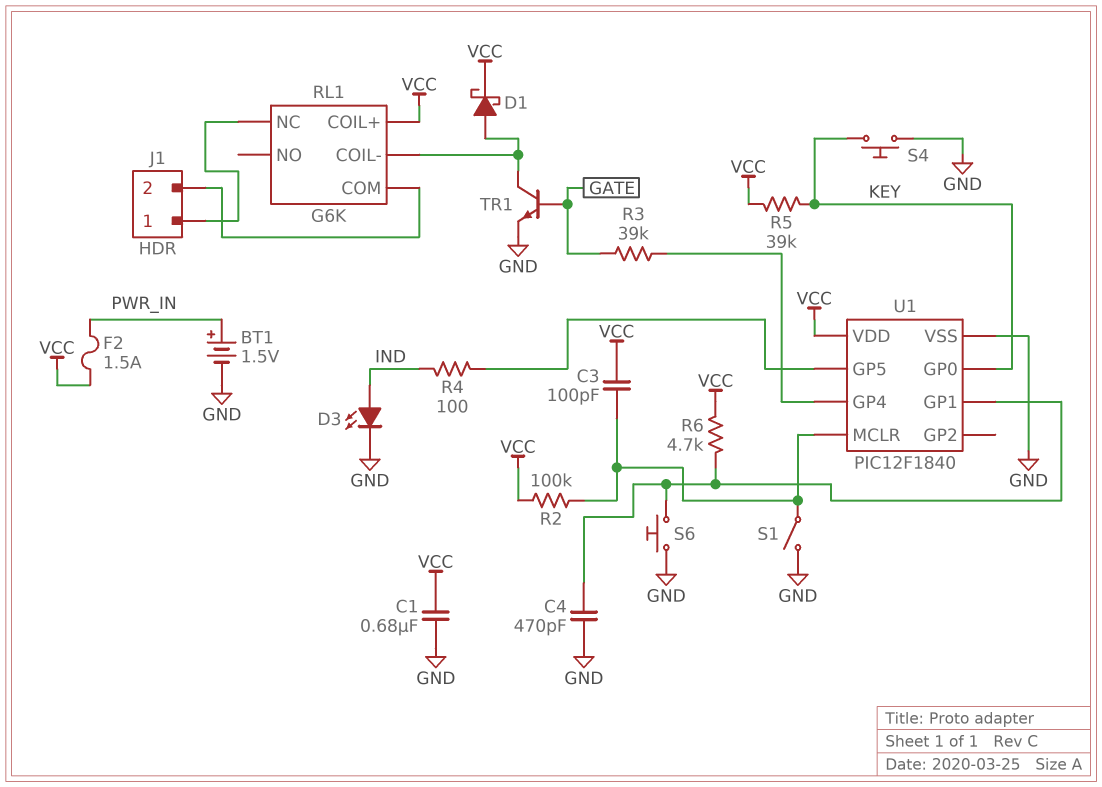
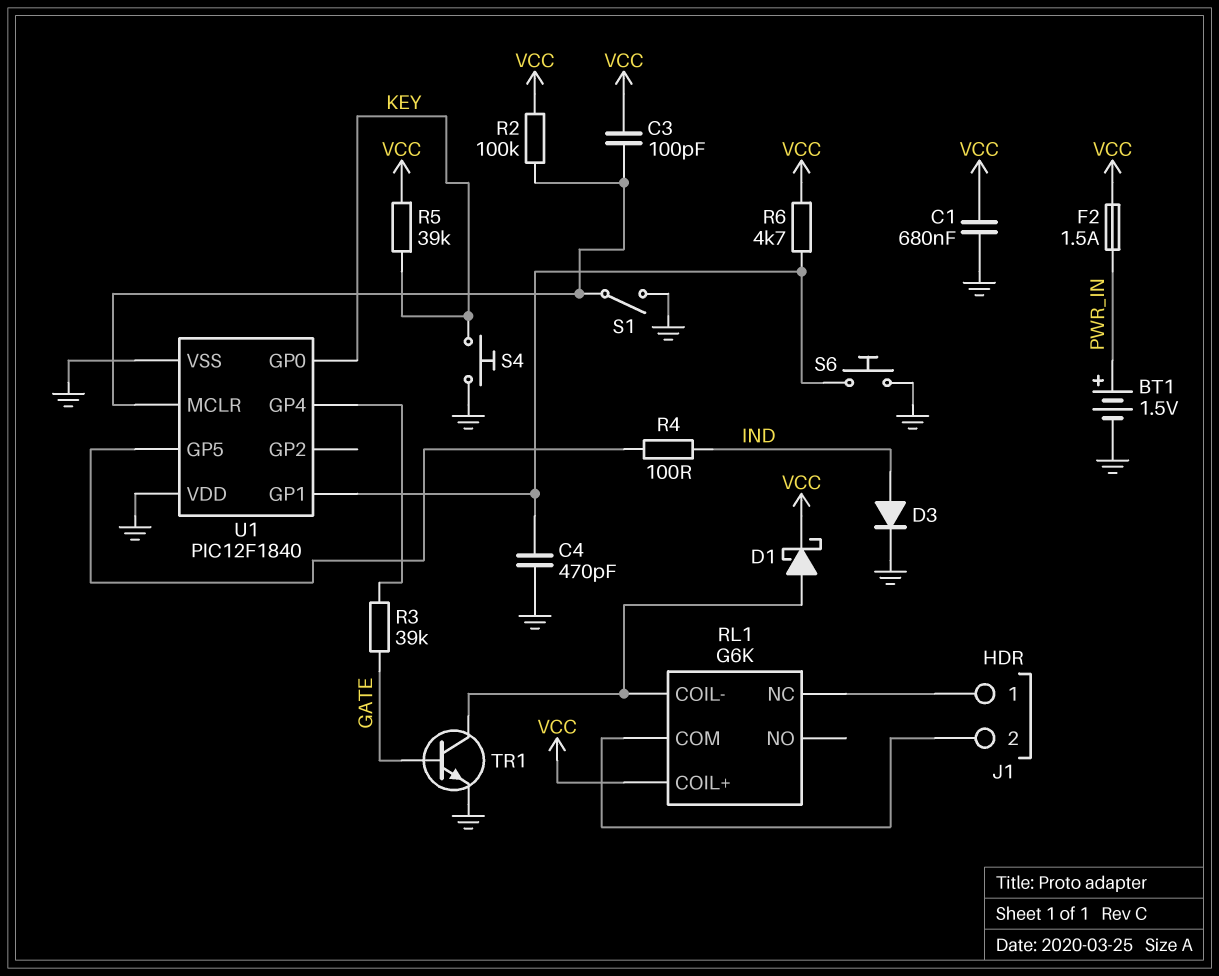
D3: LED (A IND, K GND) -> diode (A IND, K GND)
U1 pin VDD: VCC -> GND

